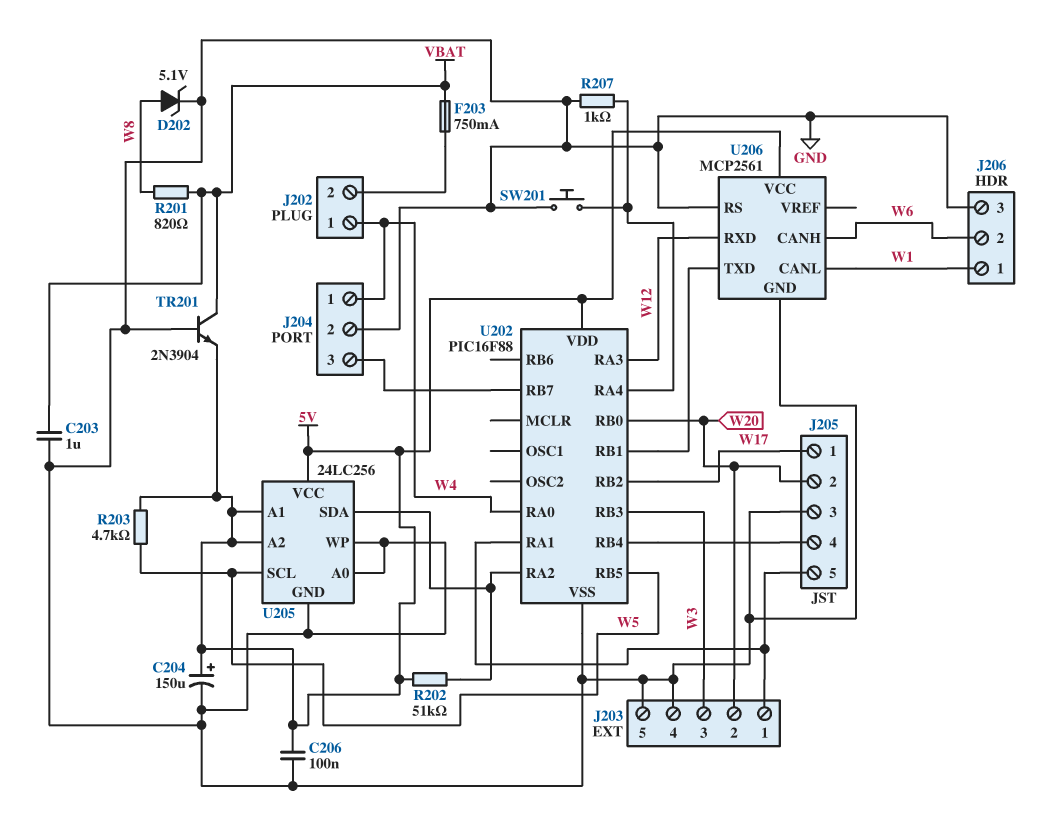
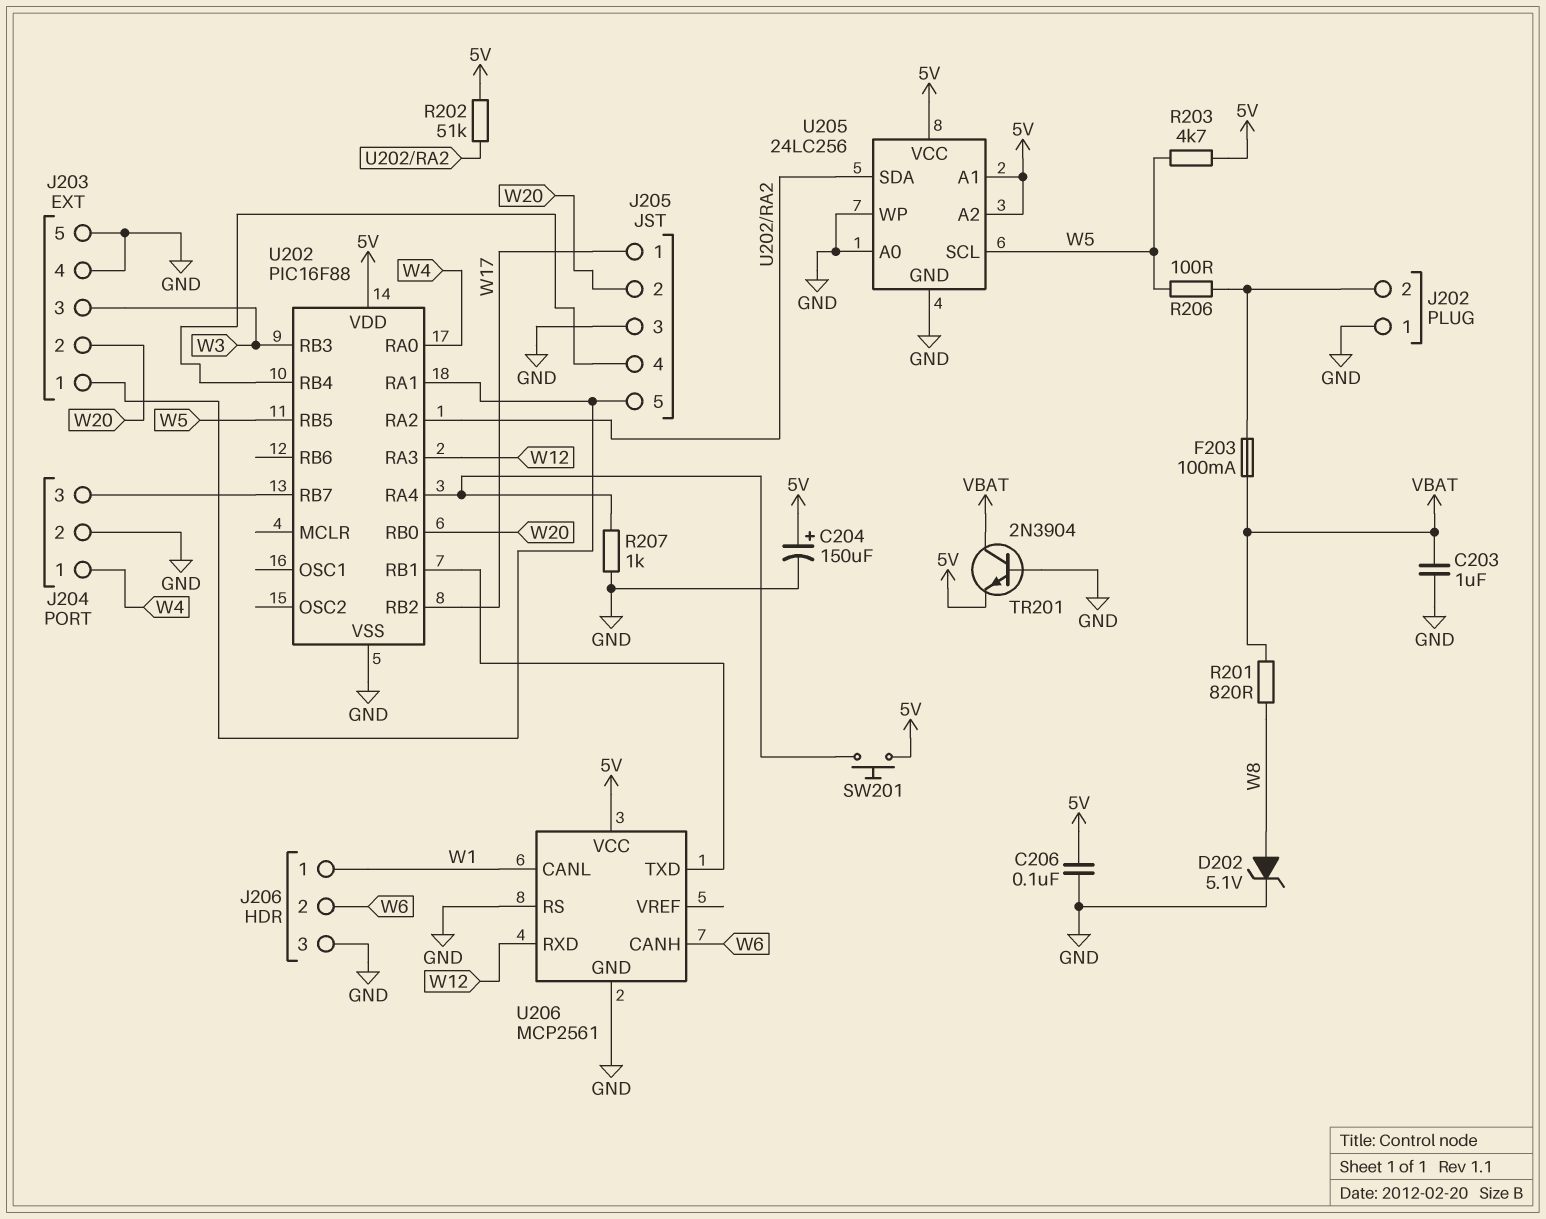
F203: 750mA (J202/2, VBAT) -> 100mA (J202/2, VBAT)
J202 pin 1: W4 -> GND
R206: none -> 100 (J202/2, W5)
SW201: button (GND, U202/RA4) -> button (5V, U202/RA4)

